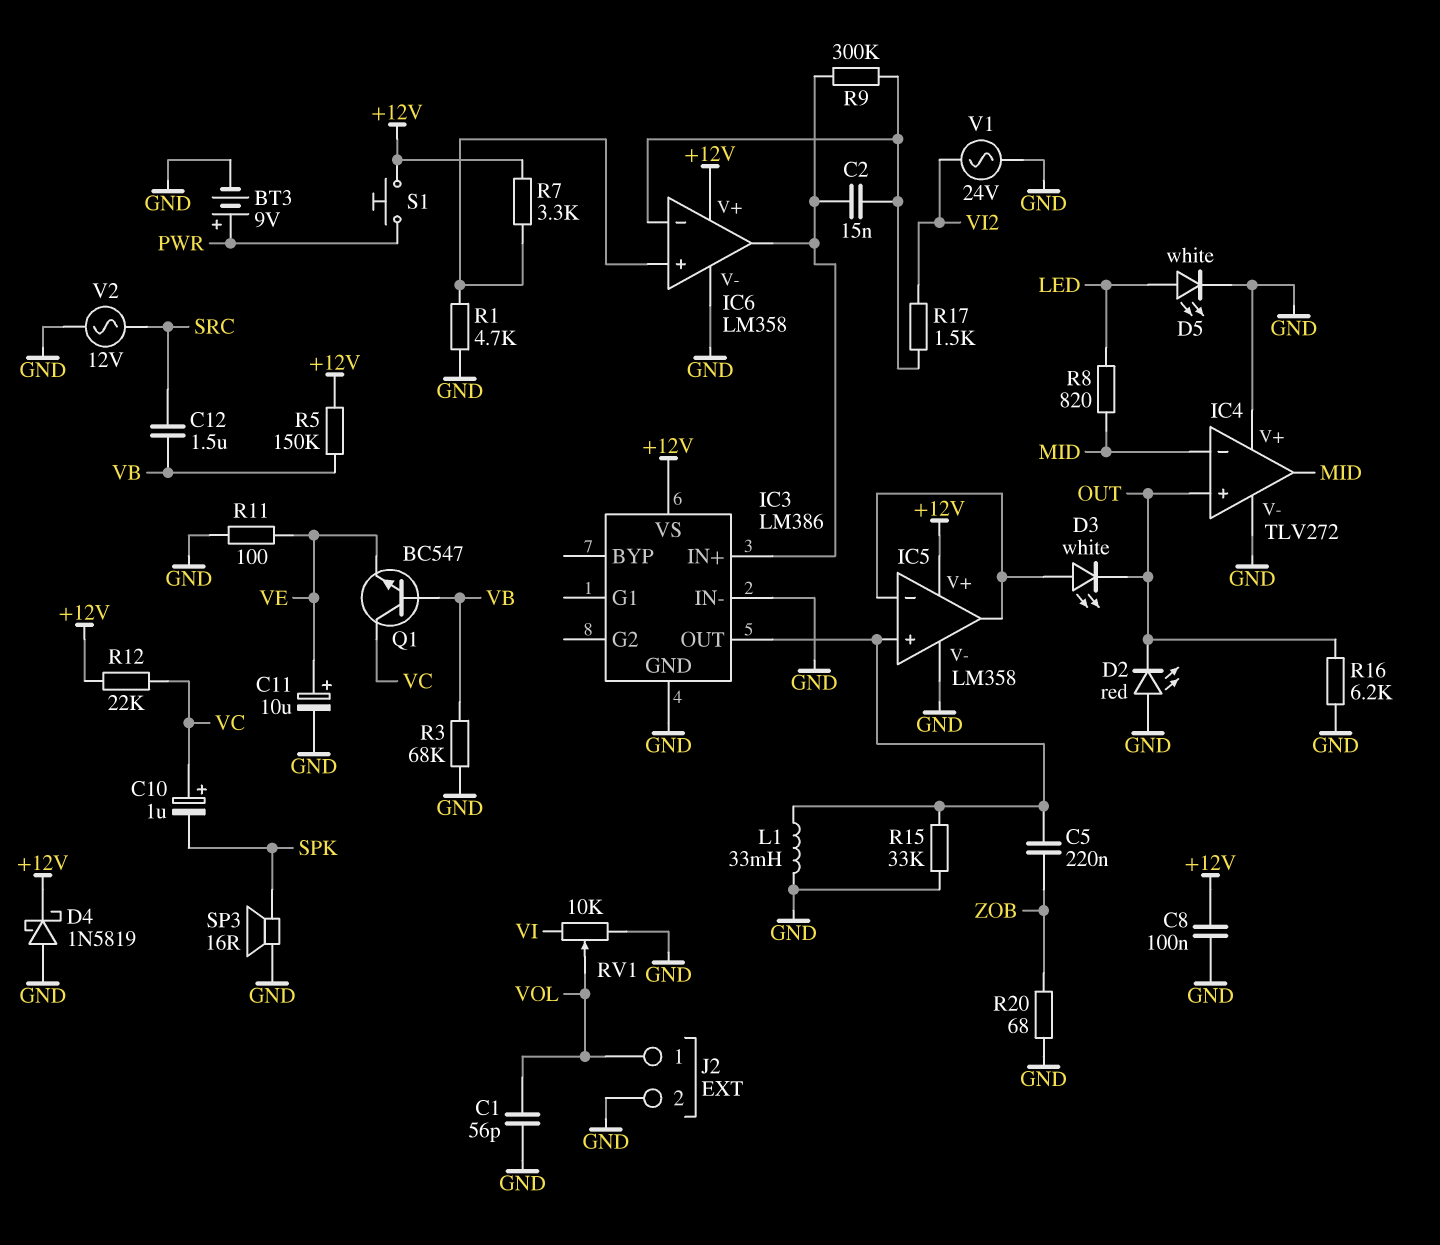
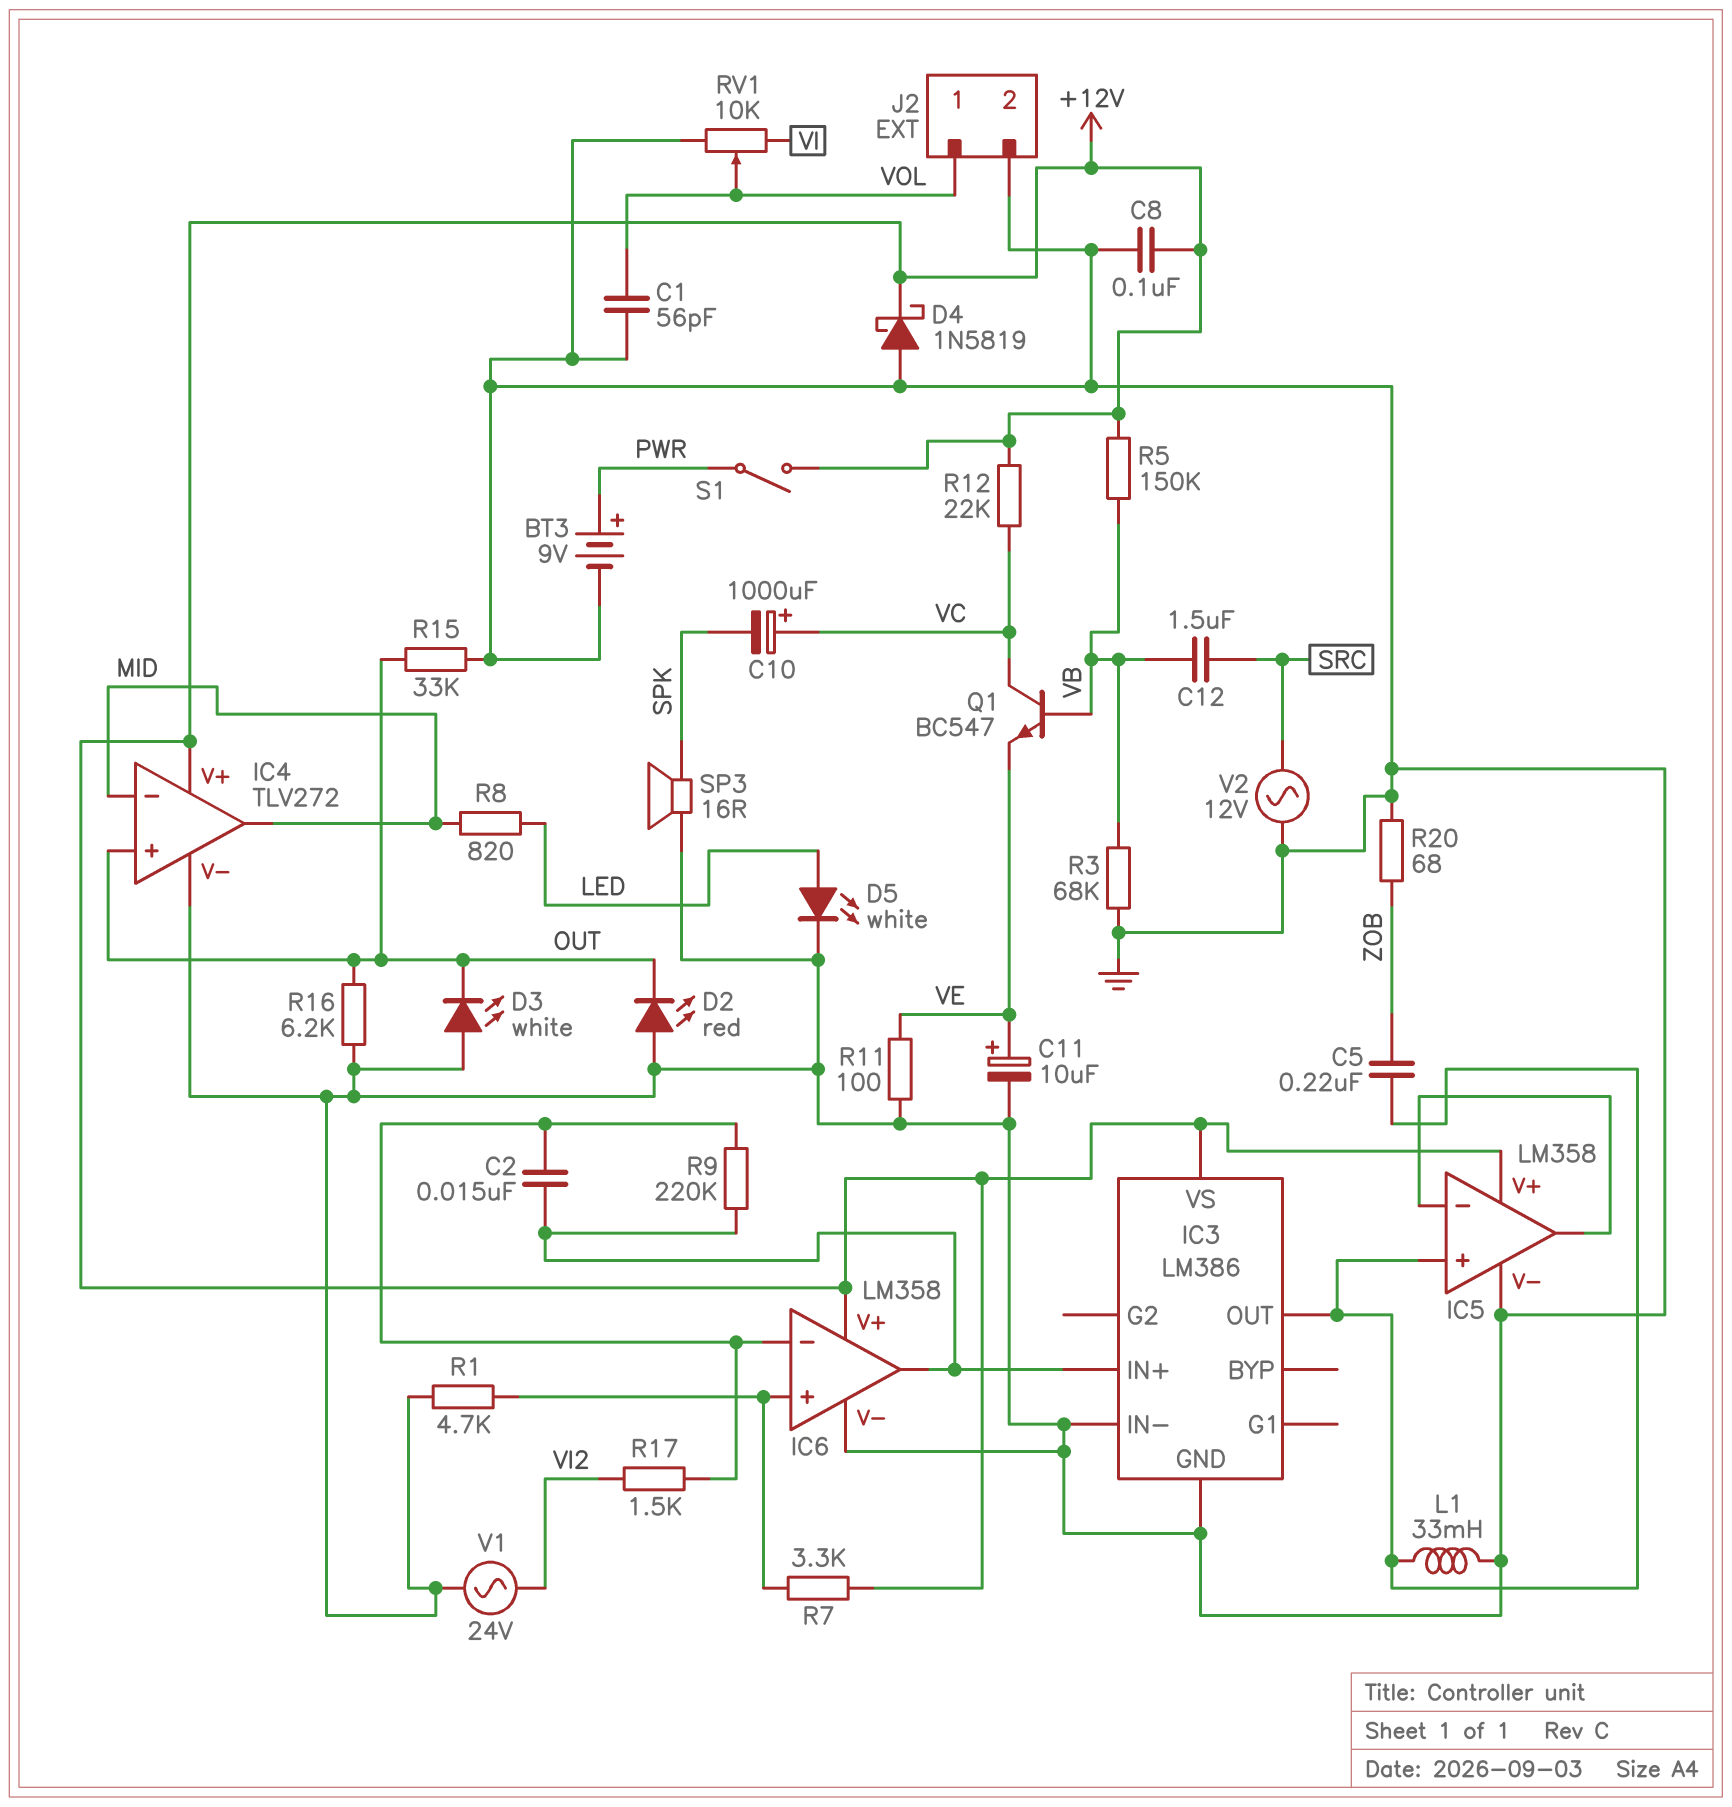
C10: 1uF (plus VC, minus SPK) -> 1000uF (plus VC, minus SPK)
D3: LED white (A IC5/in-, K OUT) -> LED white (A GND, K OUT)
IC4 pin V+: GND -> +12V
R9: 300k (IC3/IN+, IC6/in-) -> 220k (IC3/IN+, IC6/in-)
R15: 33k (GND, IC3/OUT) -> 33k (GND, OUT)
S1: button (+12V, PWR) -> switch (+12V, PWR)

